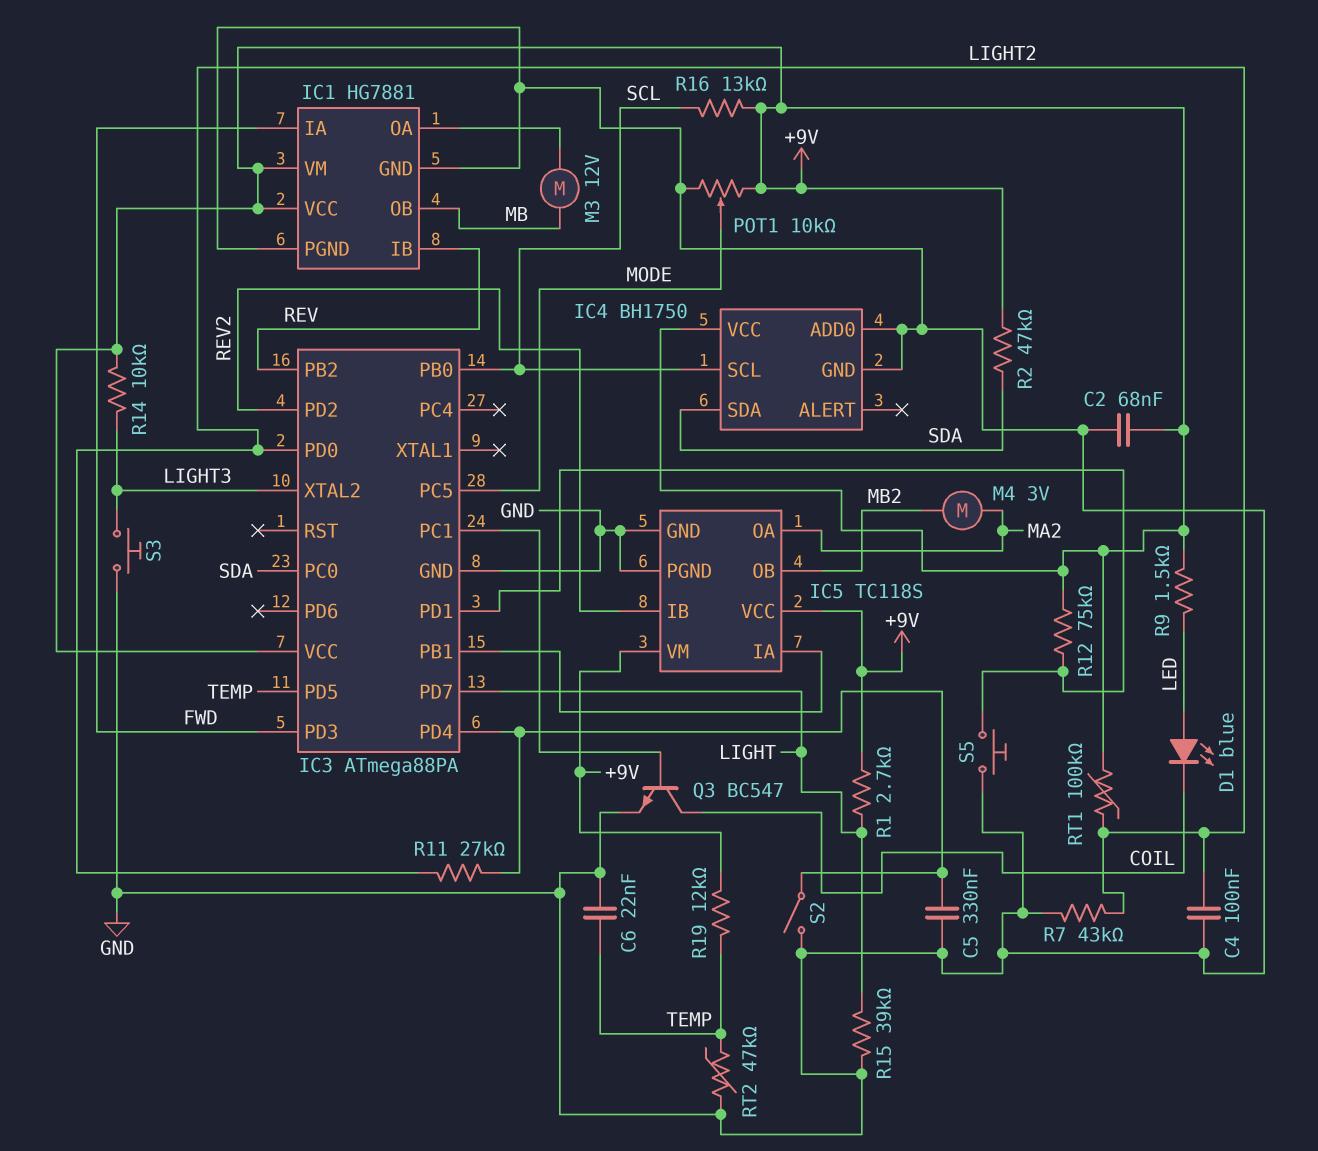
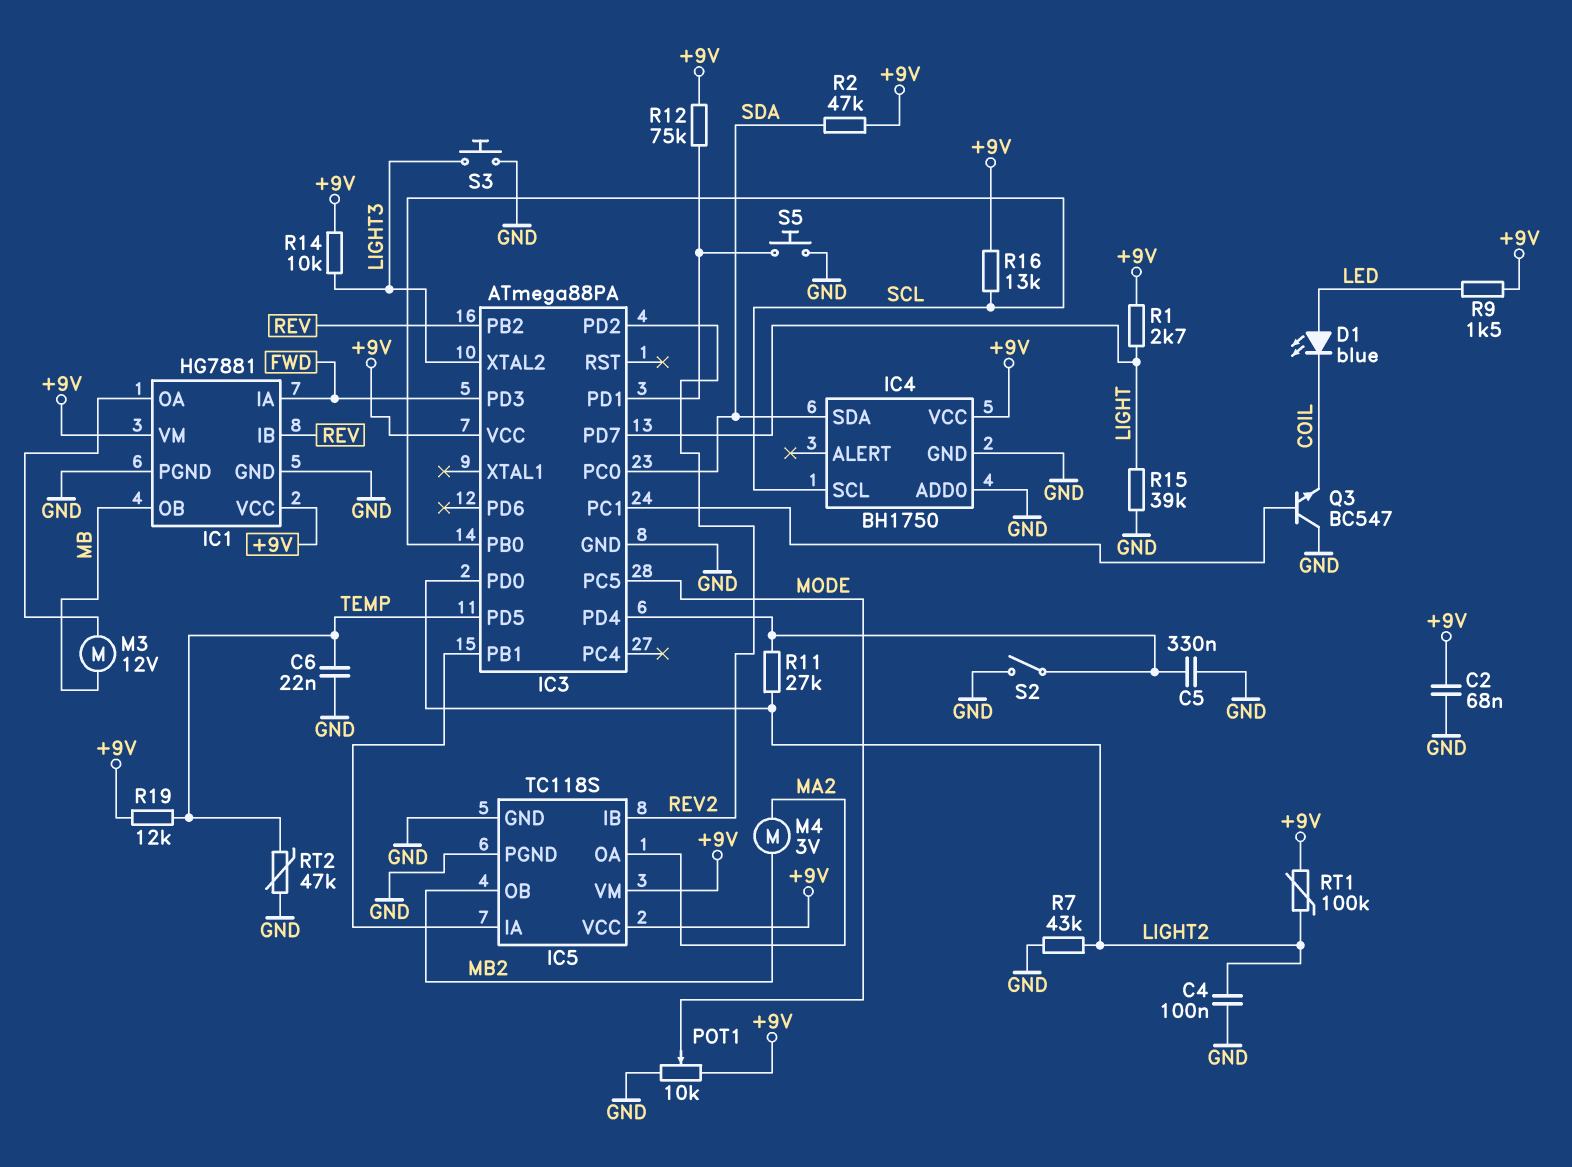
Q3: NPN BC547 (B IC3/PC1, C COIL, E GND) -> NPN BC547 (B IC3/PC1, C GND, E COIL)

